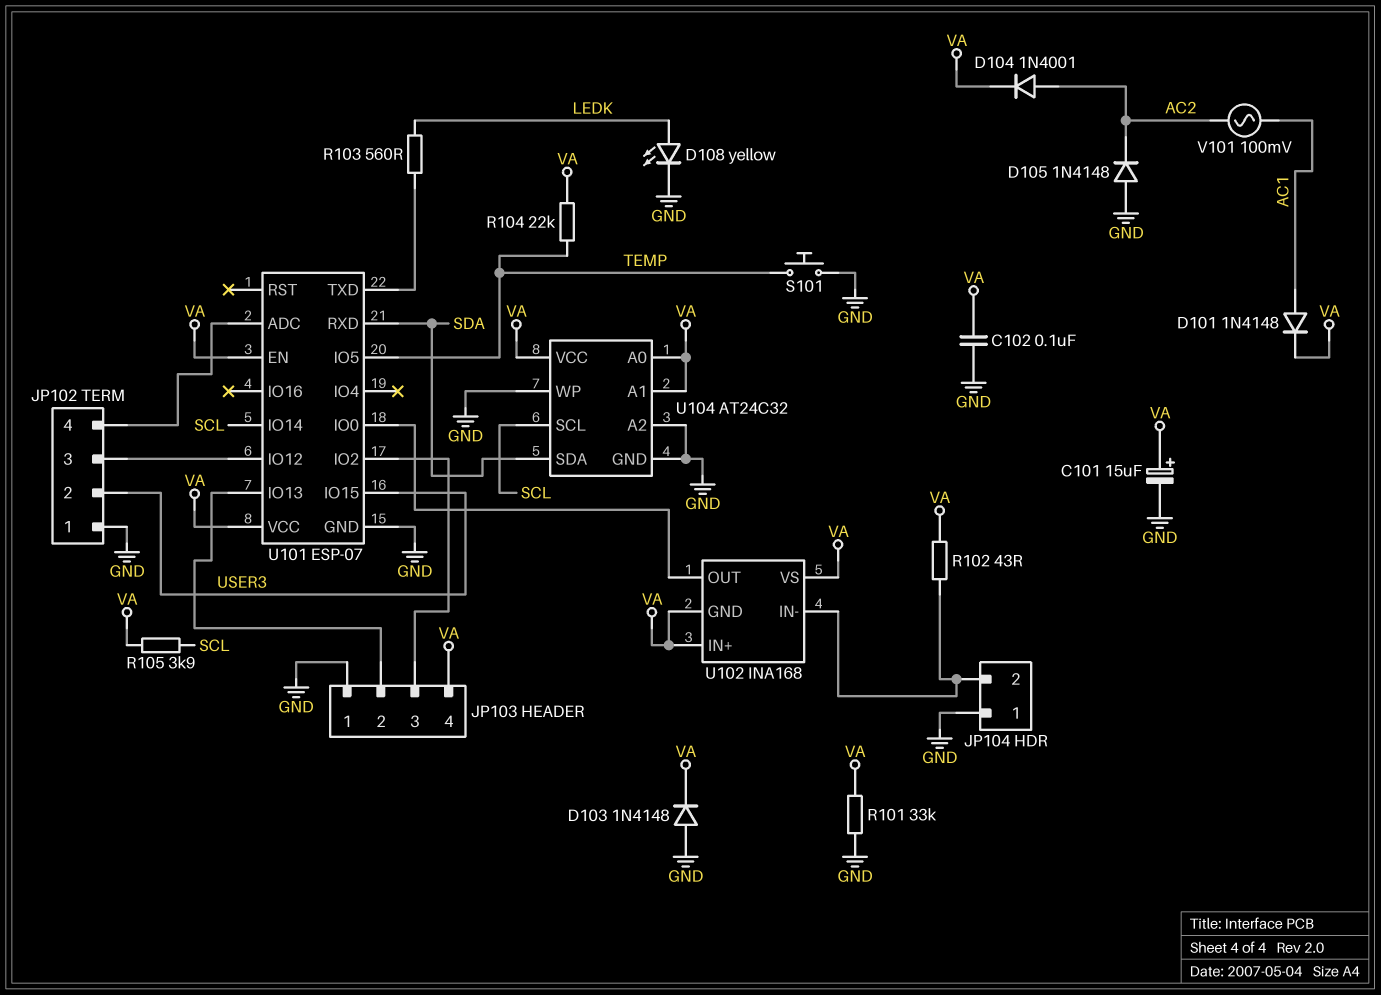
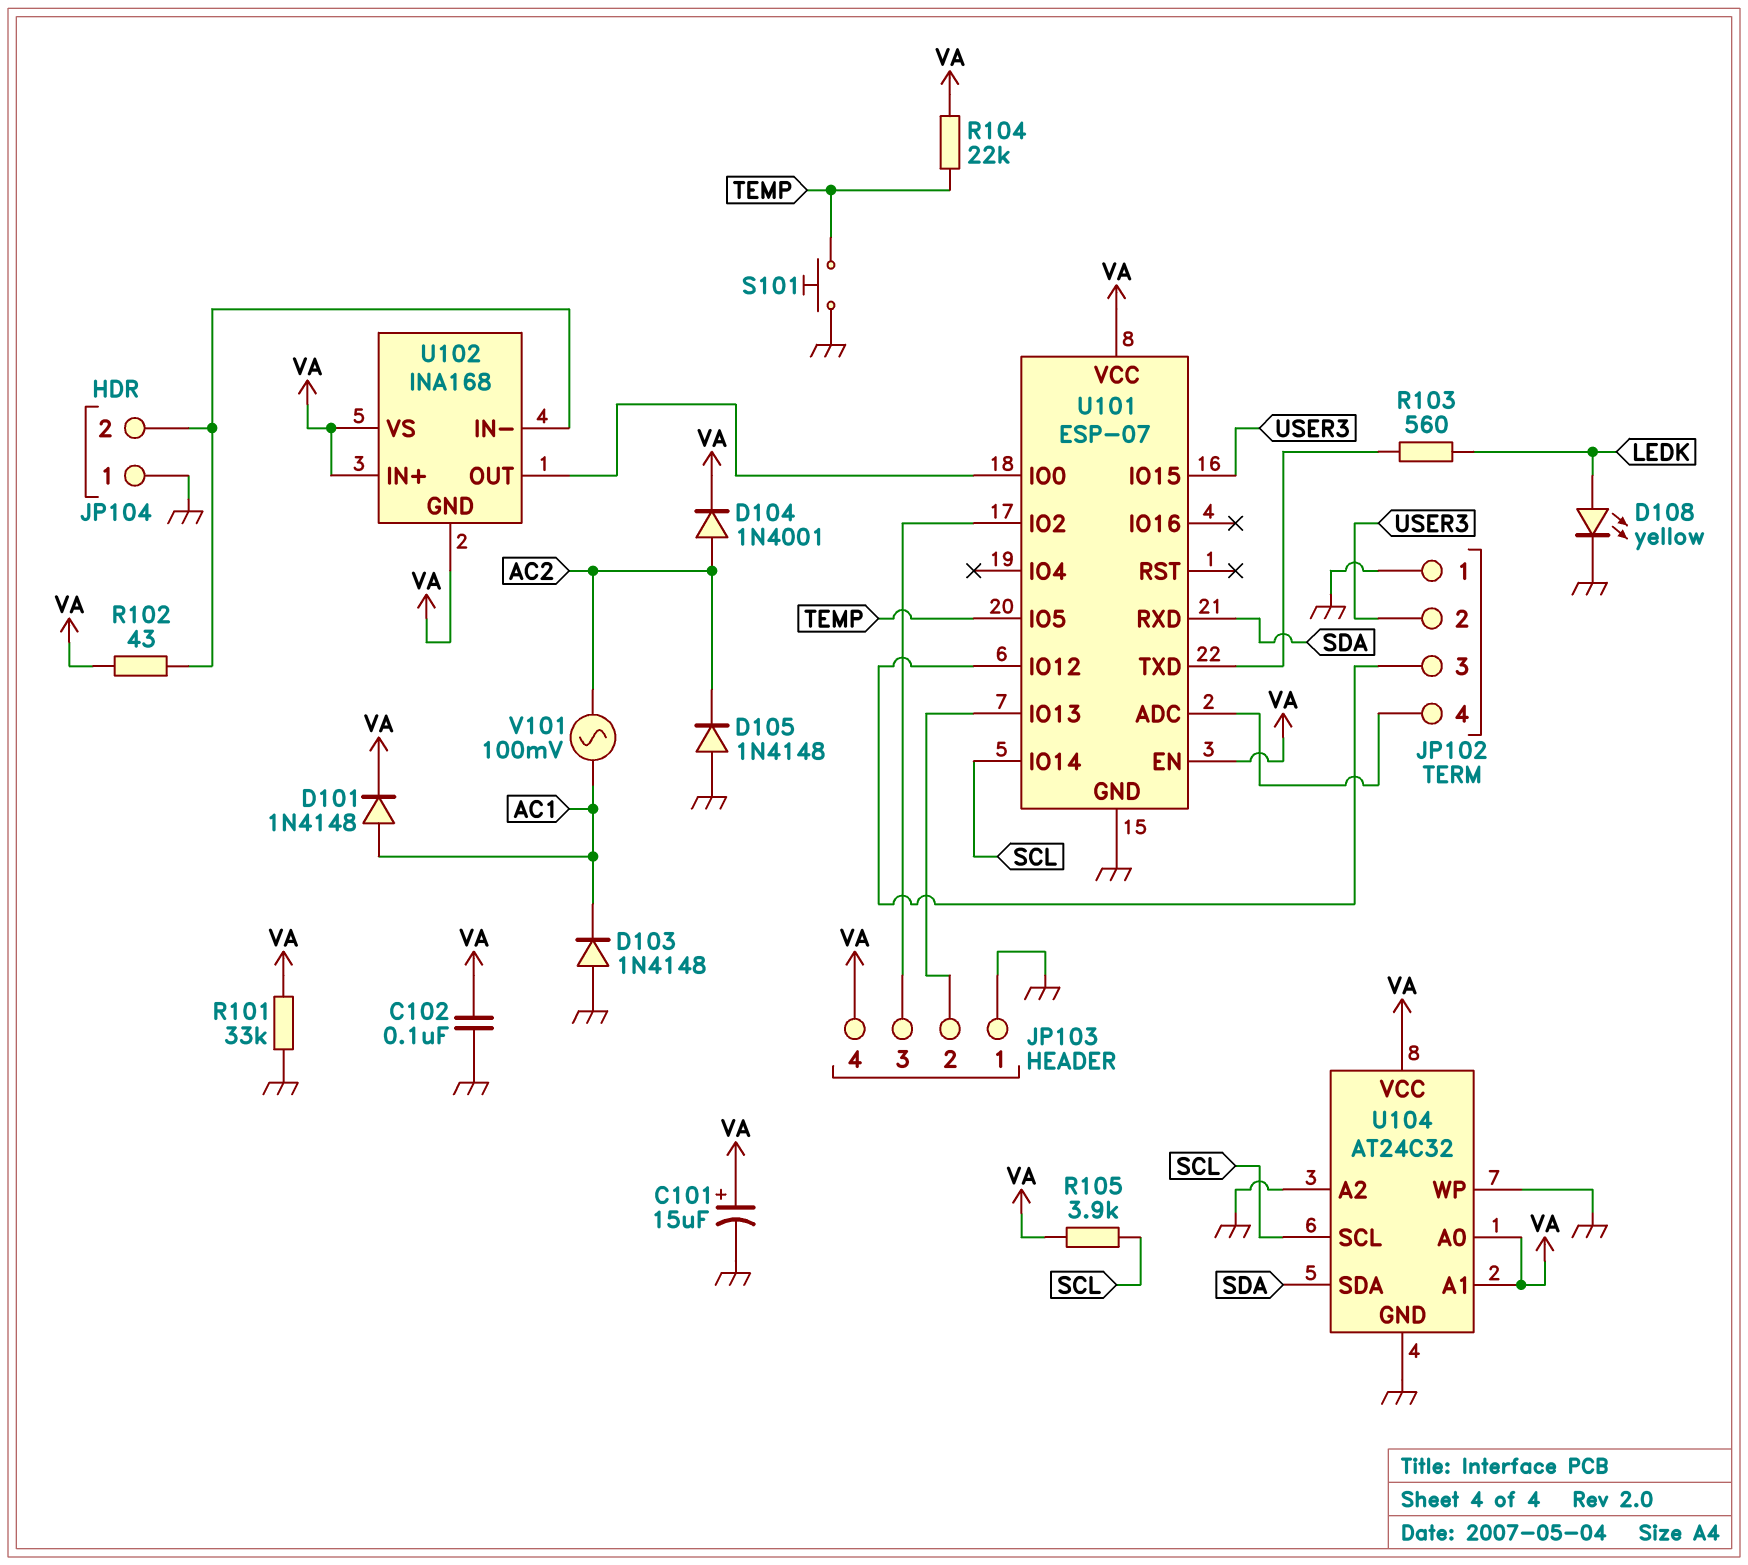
D103: diode 1N4148 (A GND, K VA) -> diode 1N4148 (A GND, K AC1)

